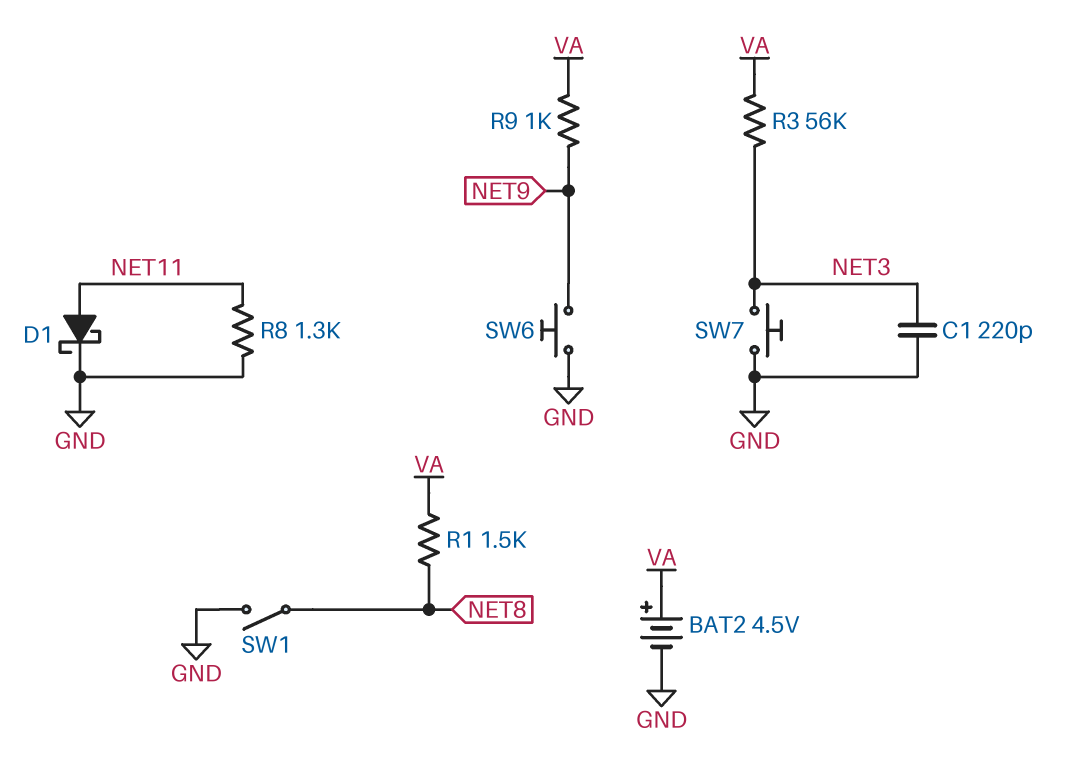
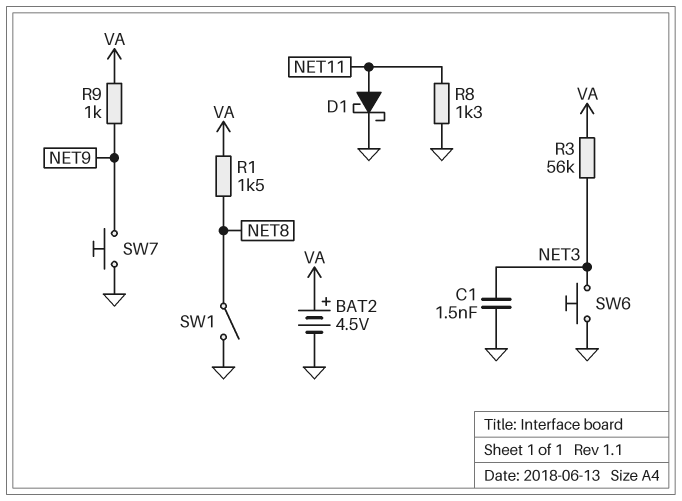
C1: 220pF (GND, NET3) -> 1.5nF (GND, NET3)
SW6: button (GND, NET9) -> button (GND, NET3)
SW7: button (GND, NET3) -> button (GND, NET9)

